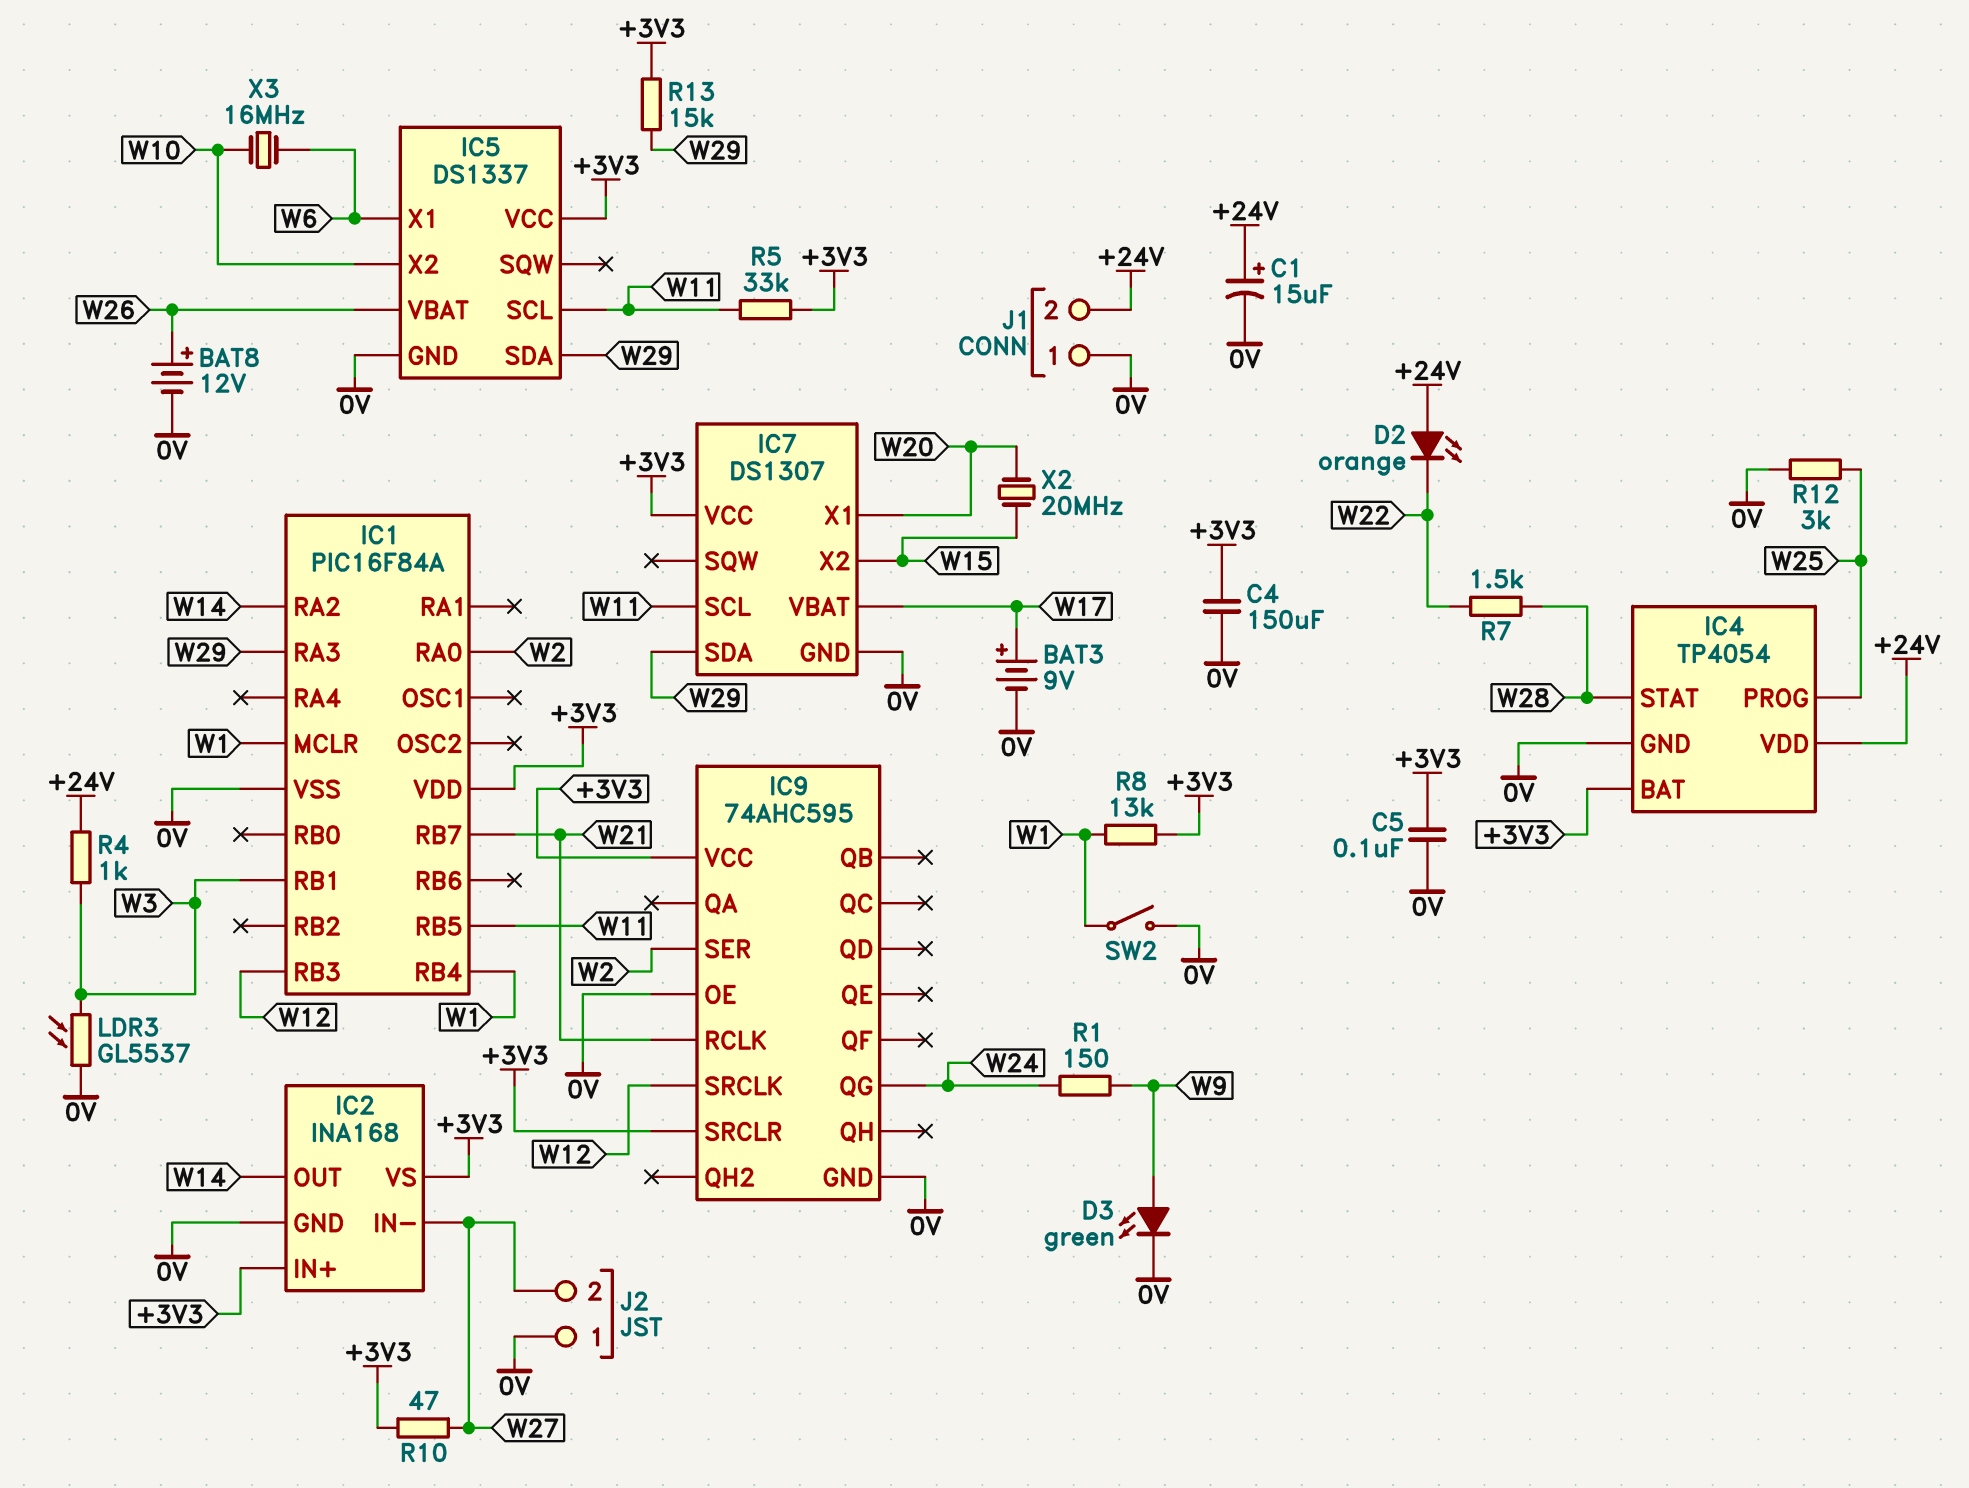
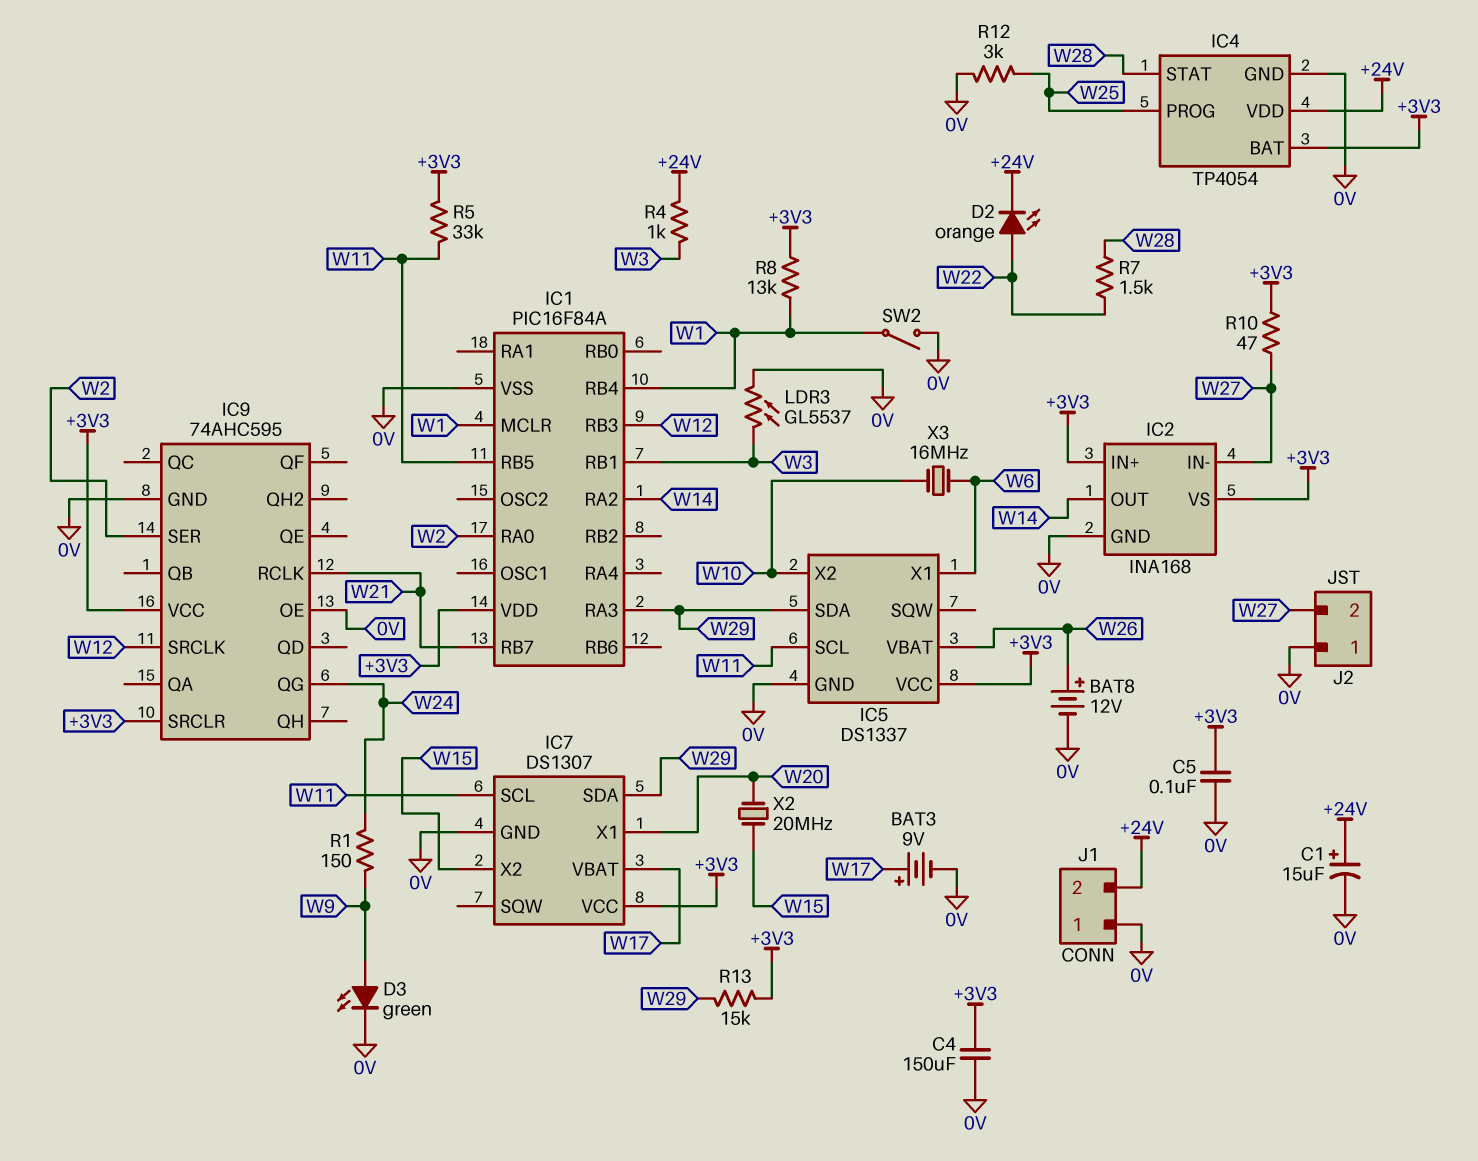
D2: LED orange (A +24V, K W22) -> LED orange (A W22, K +24V)

